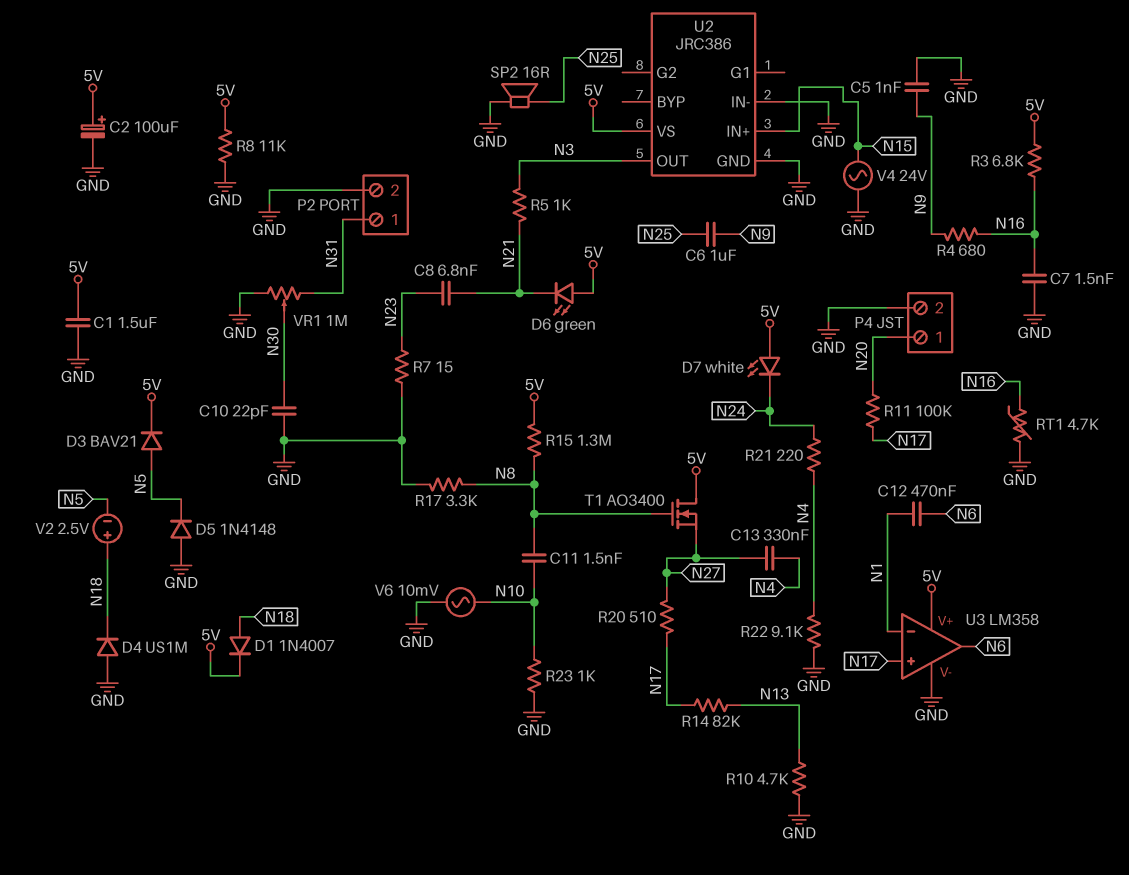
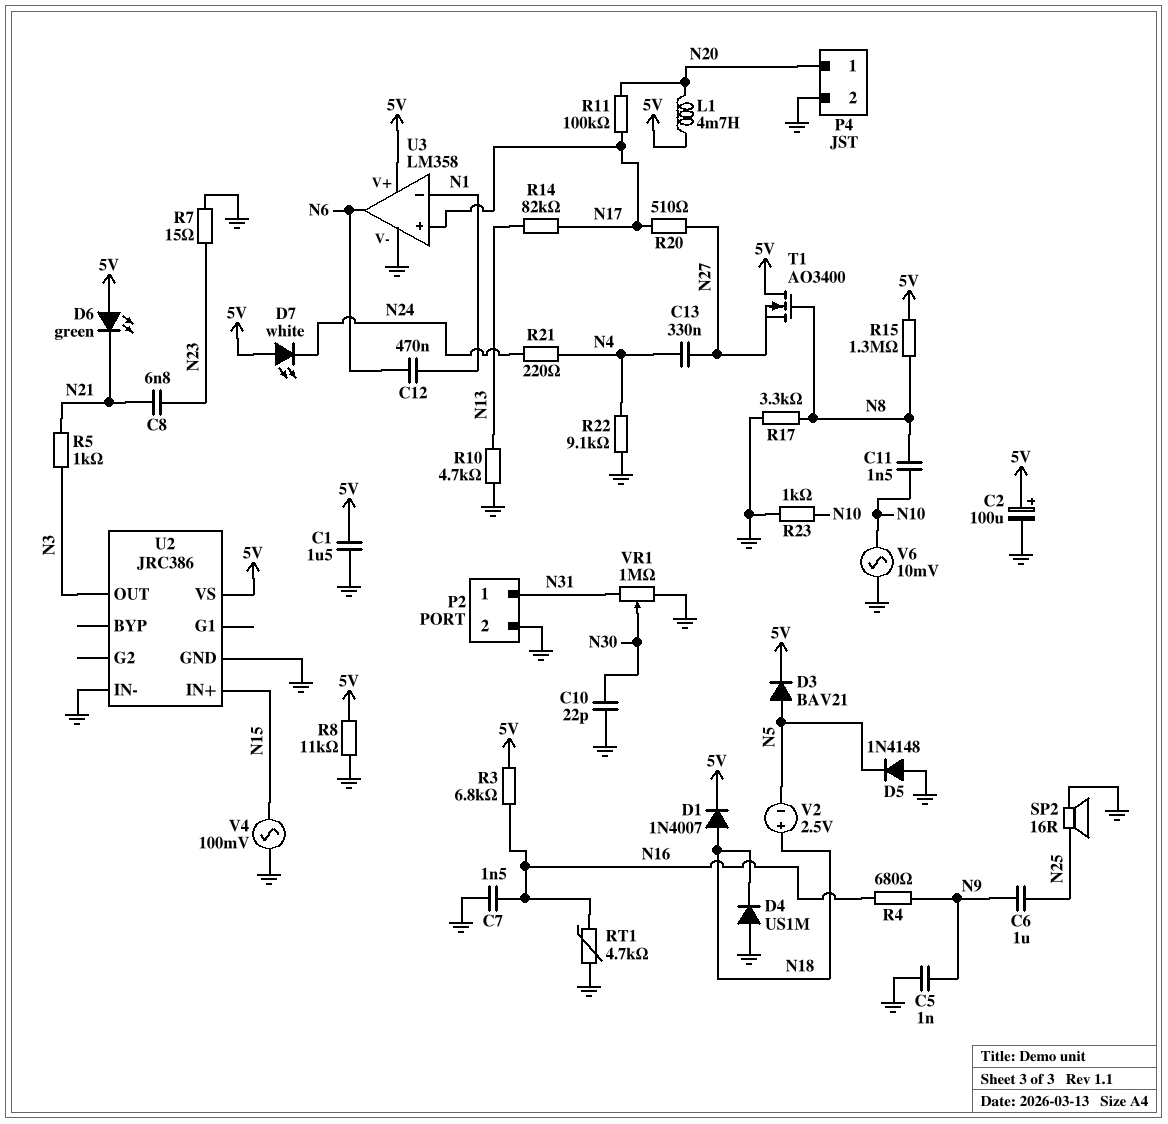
L1: none -> 4.7mH (5V, N20)
V4: AC 24V (GND, N15) -> AC 100mV (GND, N15)

